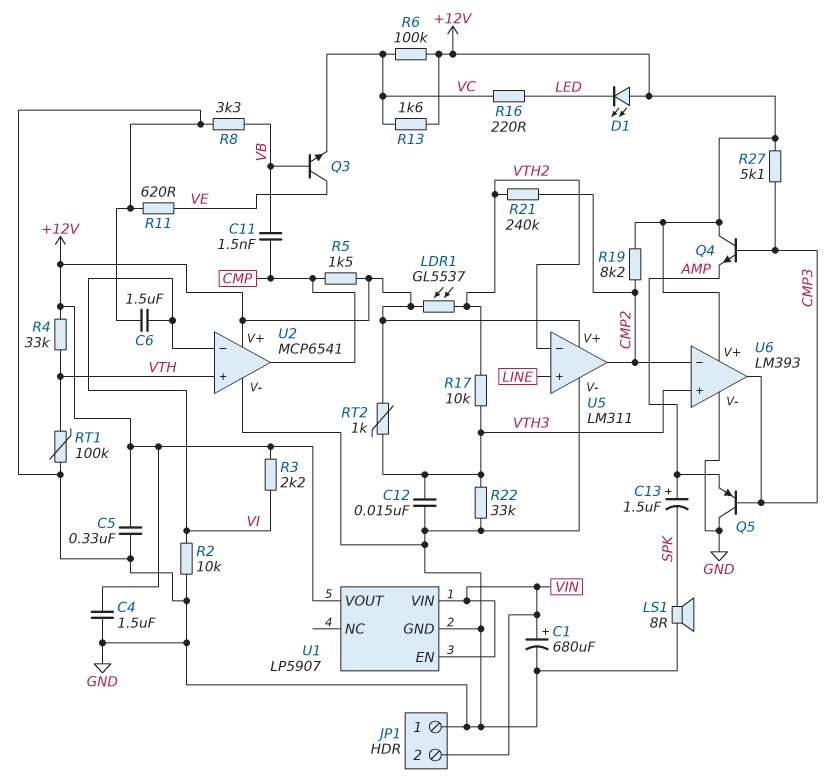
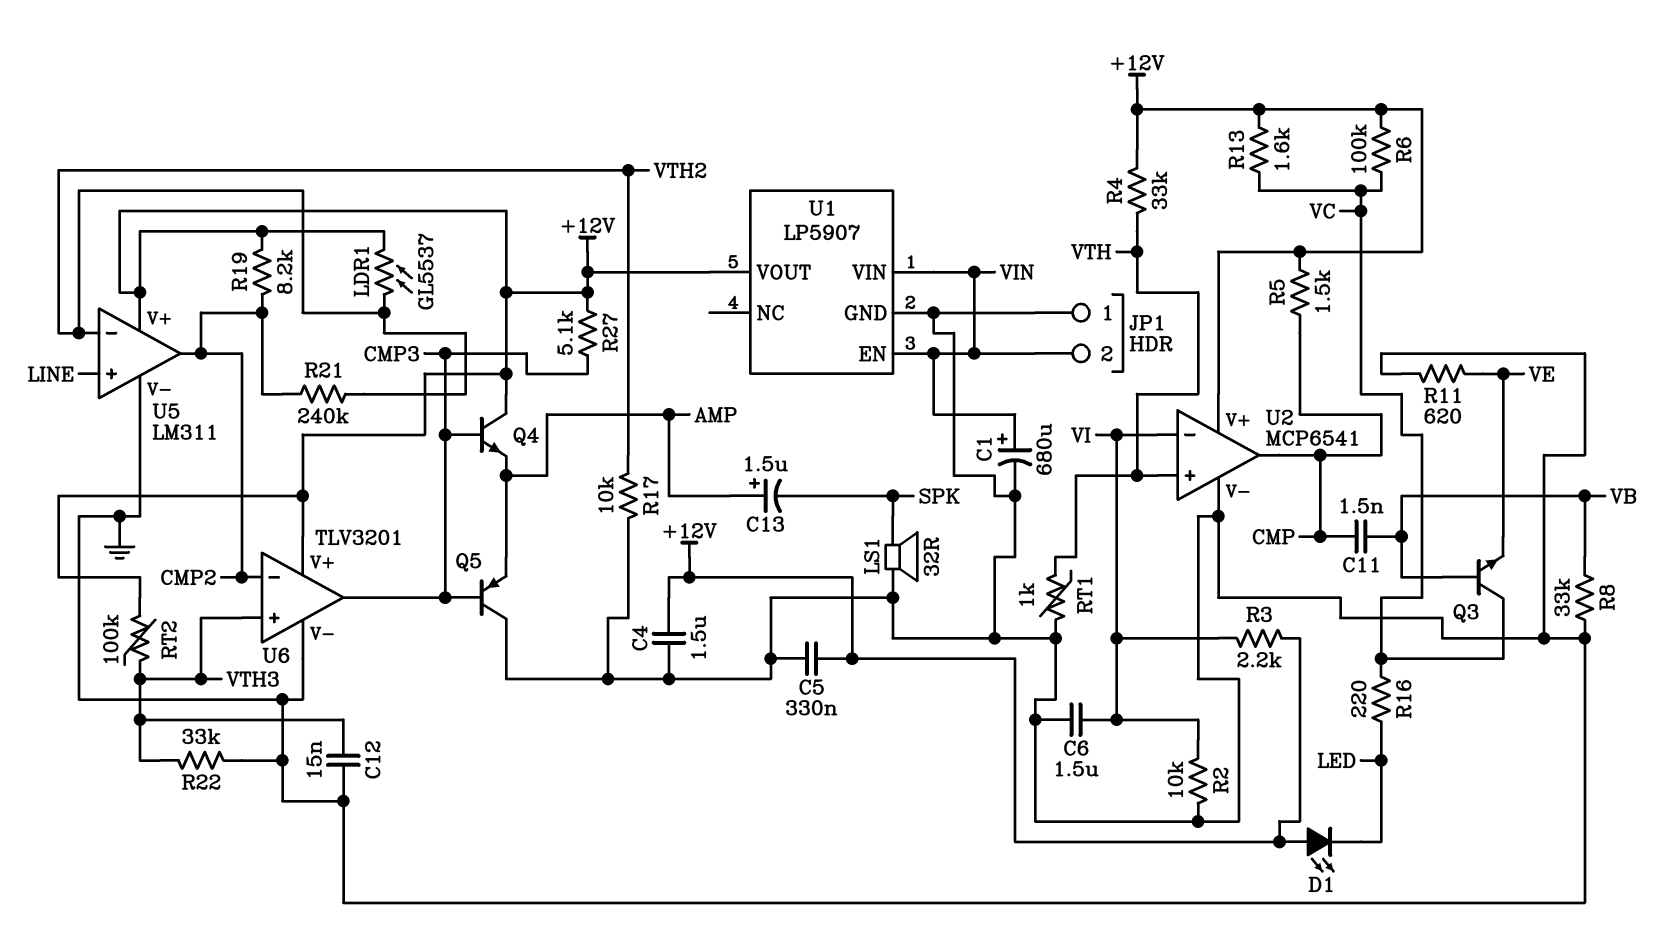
LS1: speaker 8R (GND, SPK) -> speaker 32R (GND, SPK)
Q3: NPN (B VB, C VE, E VC) -> NPN (B VB, C VC, E VE)
R8: 3.3k (GND, VB) -> 33k (GND, VB)
R17: 10k (VTH2, VTH3) -> 10k (GND, VTH2)
RT1: 100k (GND, VTH) -> 1k (GND, VTH)
RT2: 1k (+12V, VTH3) -> 100k (+12V, VTH3)
U6: LM393 -> TLV3201

